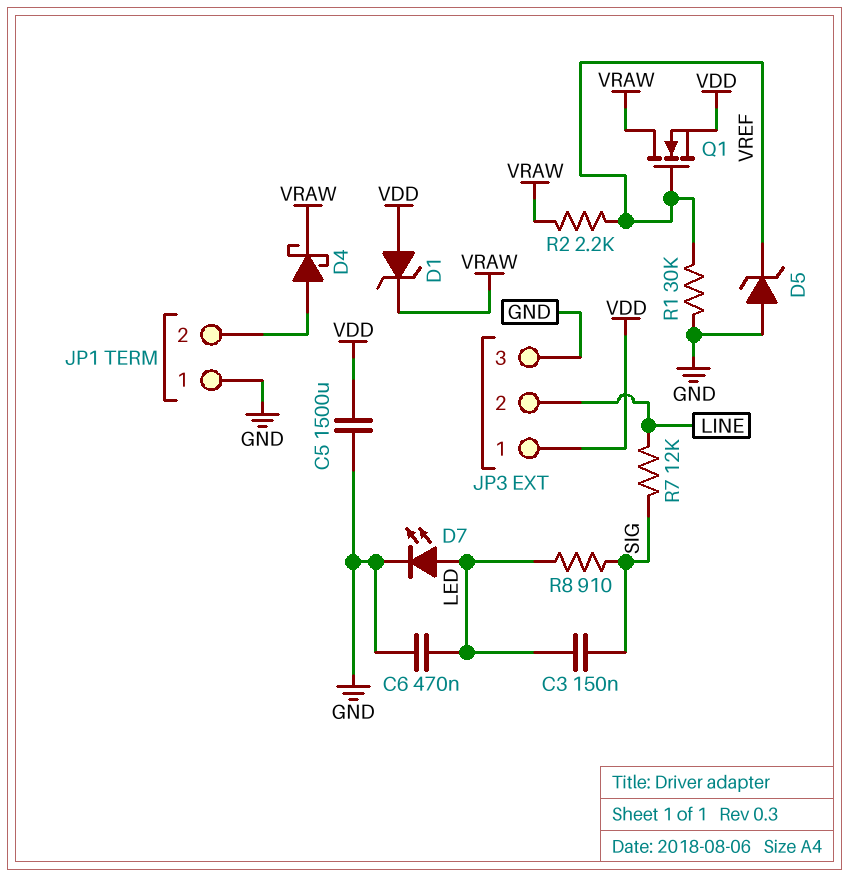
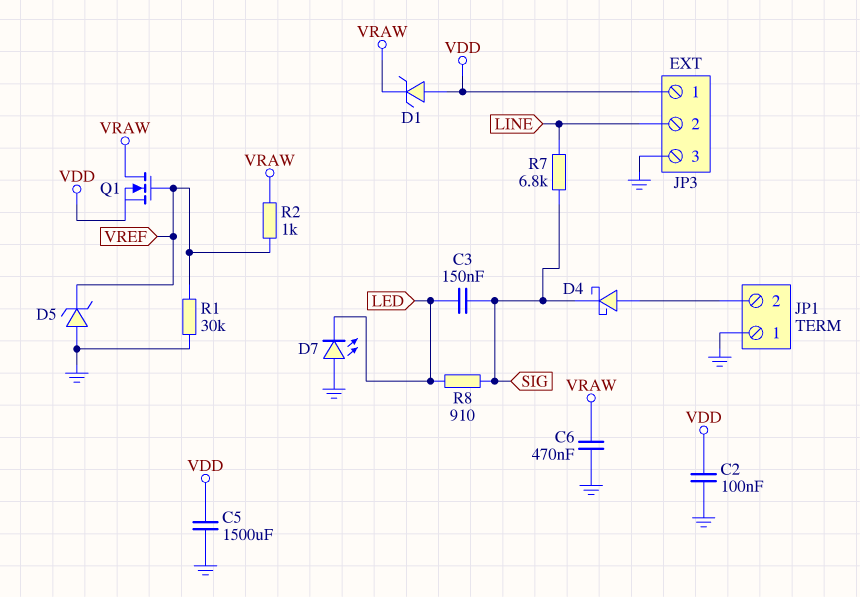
C2: none -> 100nF (GND, VDD)
C6: 470nF (GND, LED) -> 470nF (GND, VRAW)
D4: schottky (A JP1/2, K VRAW) -> schottky (A JP1/2, K SIG)
D7: LED (A LED, K GND) -> LED (A GND, K LED)
R2: 2.2k (VRAW, VREF) -> 1k (VRAW, VREF)
R7: 12k (LINE, SIG) -> 6.8k (LINE, SIG)

